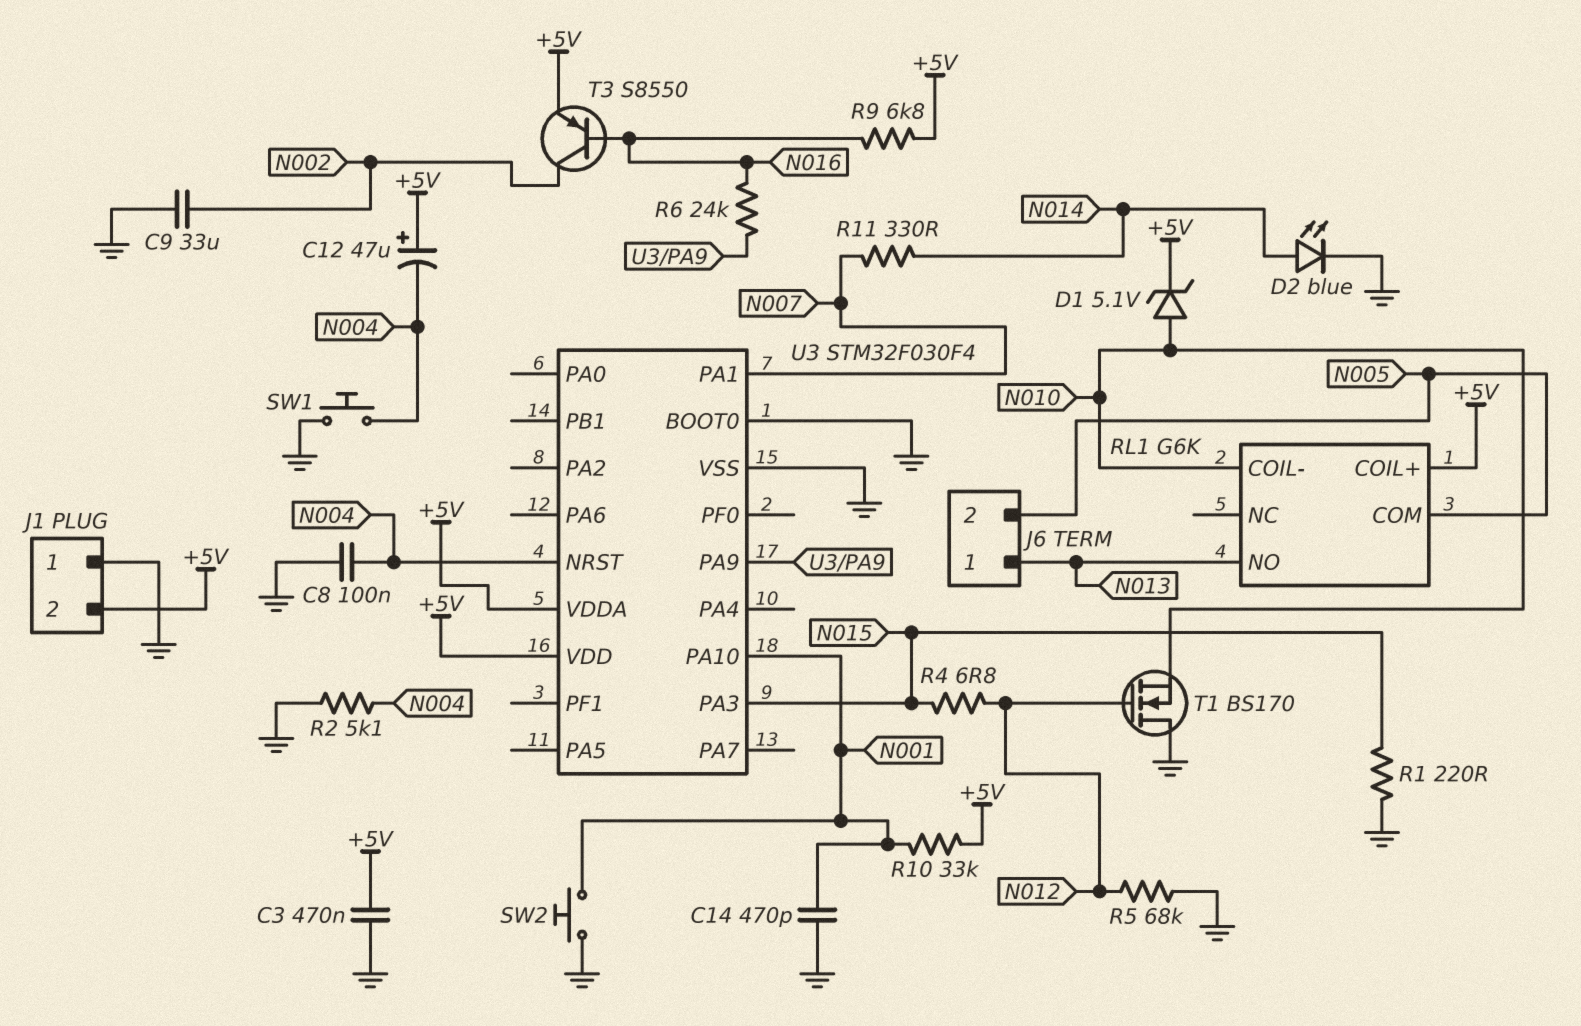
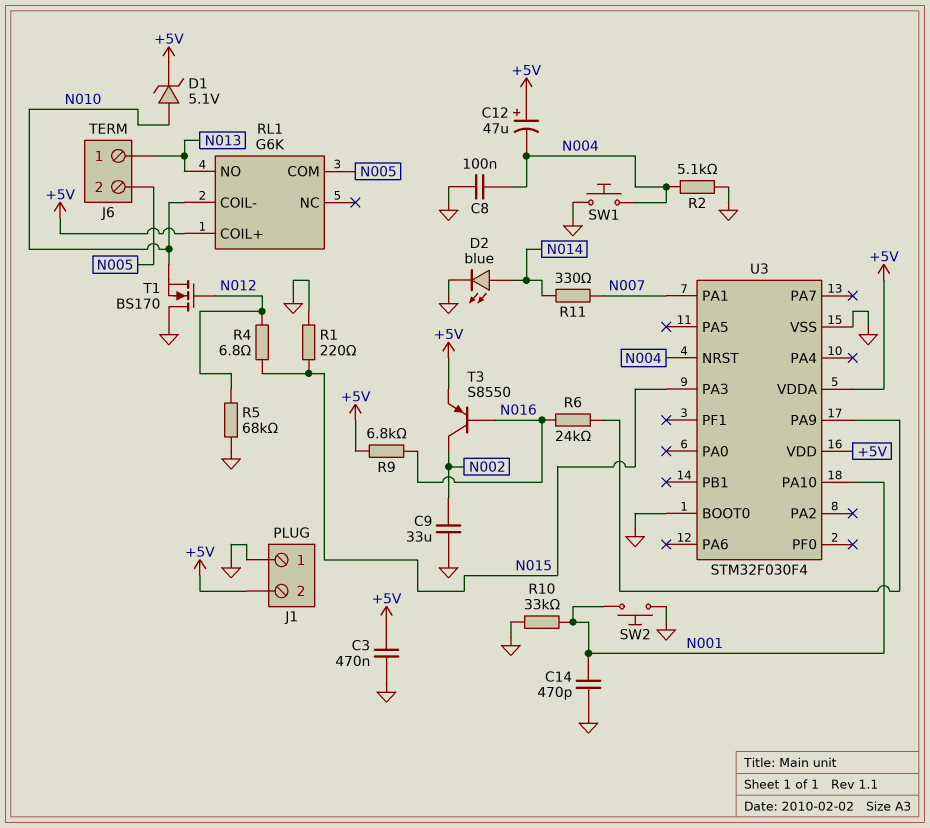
R10: 33k (+5V, N001) -> 33k (GND, N001)

